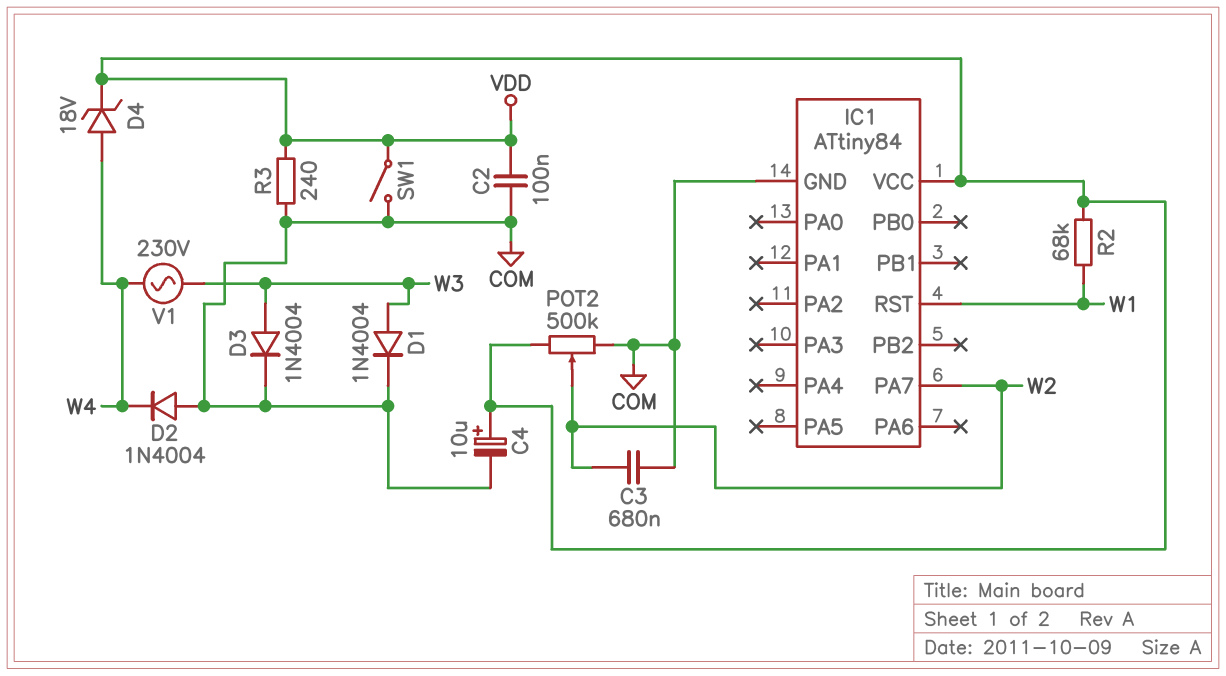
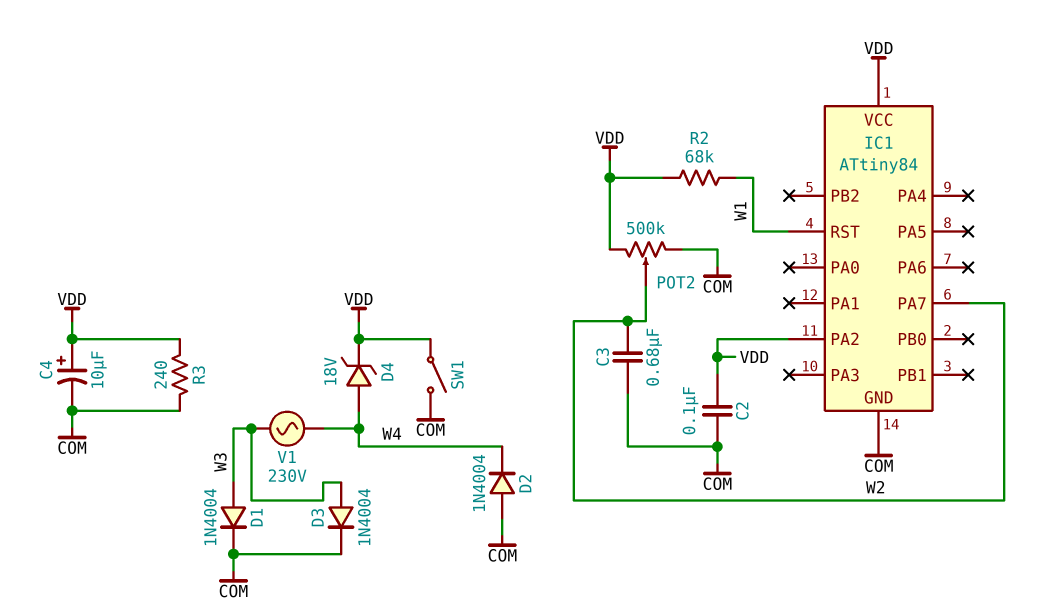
IC1 pin PA2: none -> VDD

